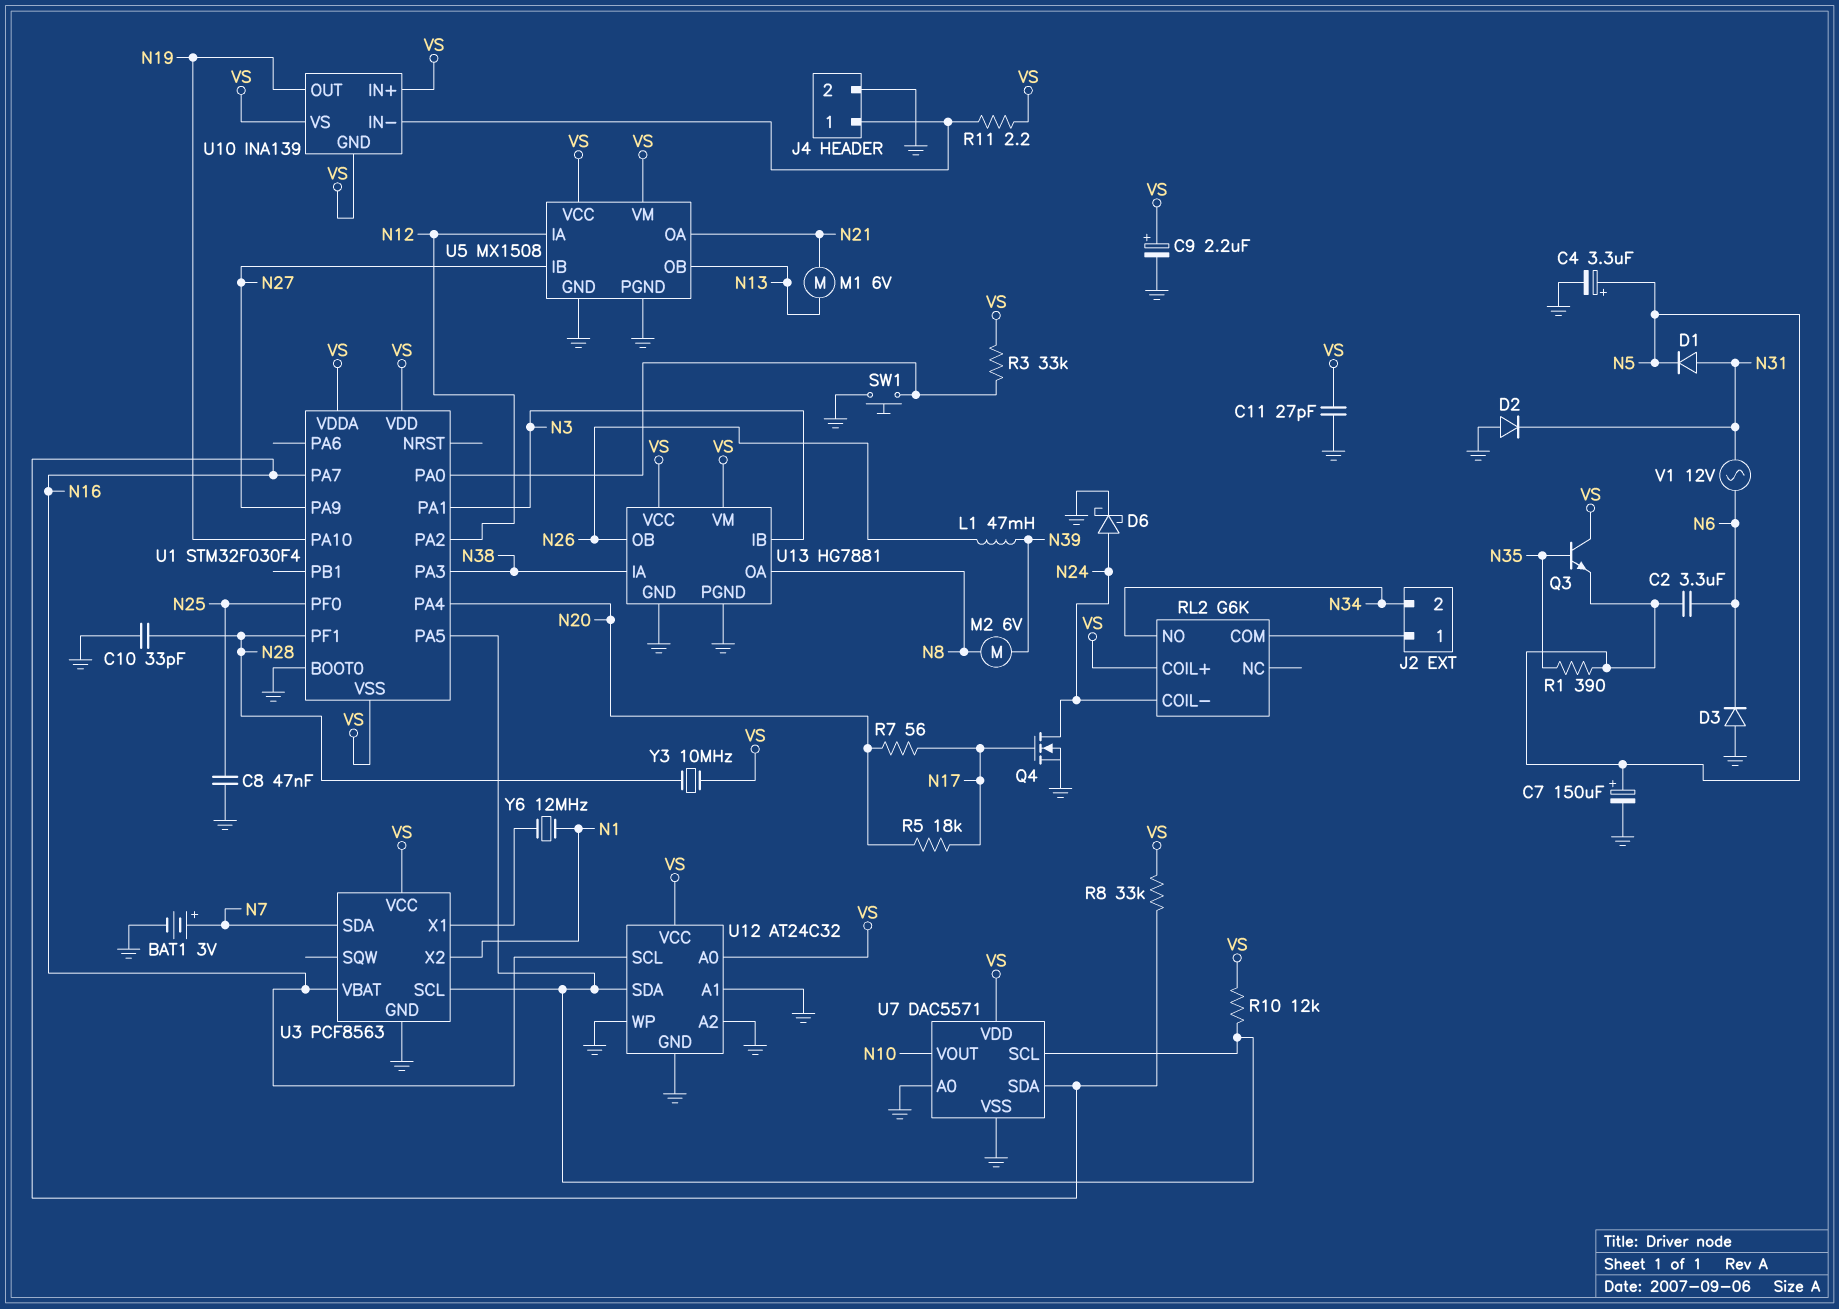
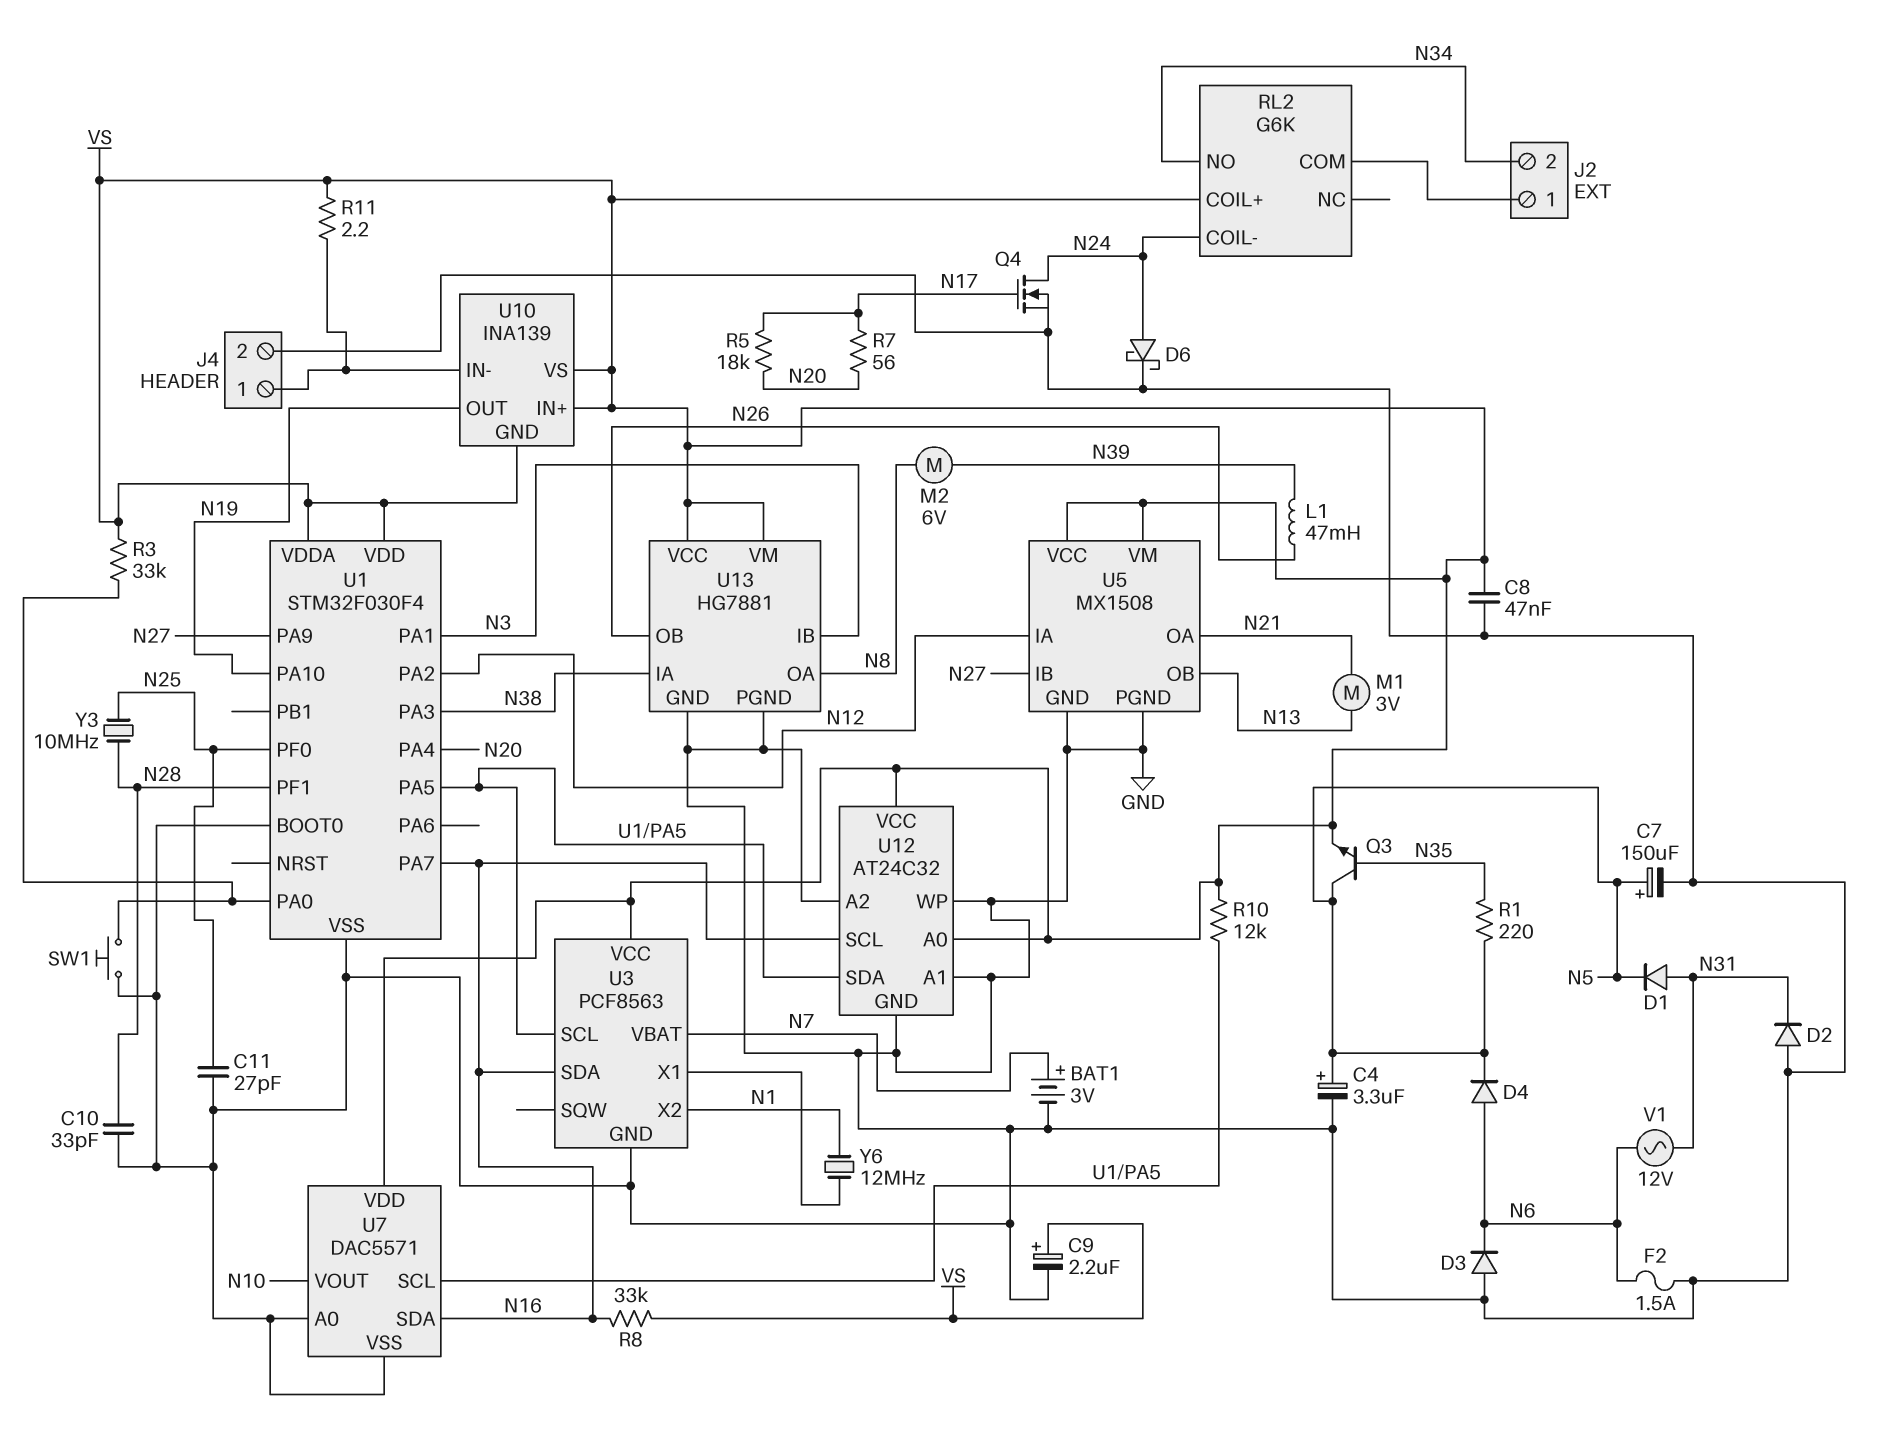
C2: 3.3uF (N5, N6) -> none
C8: 47nF (GND, N25) -> 47nF (GND, VS)
C11: 27pF (GND, VS) -> 27pF (GND, N25)
D4: none -> diode (A N6, K N5)
F2: none -> 1.5A (GND, N6)
M1: motor 6V (N13, N21) -> motor 3V (N13, N21)
Q3: NPN (B N35, C VS, E N5) -> NPN (B N35, C N5, E VS)
R1: 390 (N5, N35) -> 220 (N5, N35)
U1 pin VSS: VS -> GND
U3 pin SDA: N7 -> N16
U3 pin VBAT: N16 -> N7
Y3: 10MHz (N28, VS) -> 10MHz (N25, N28)

